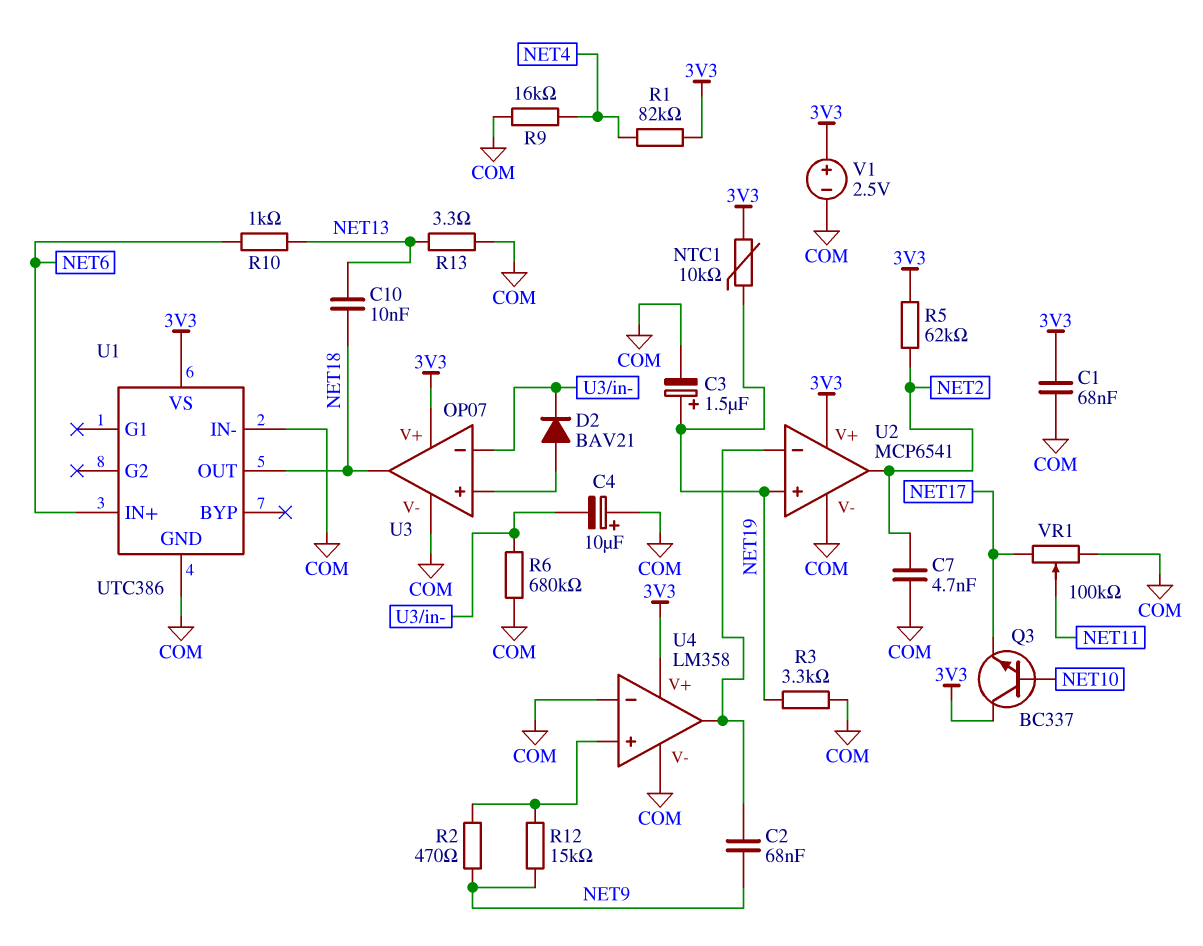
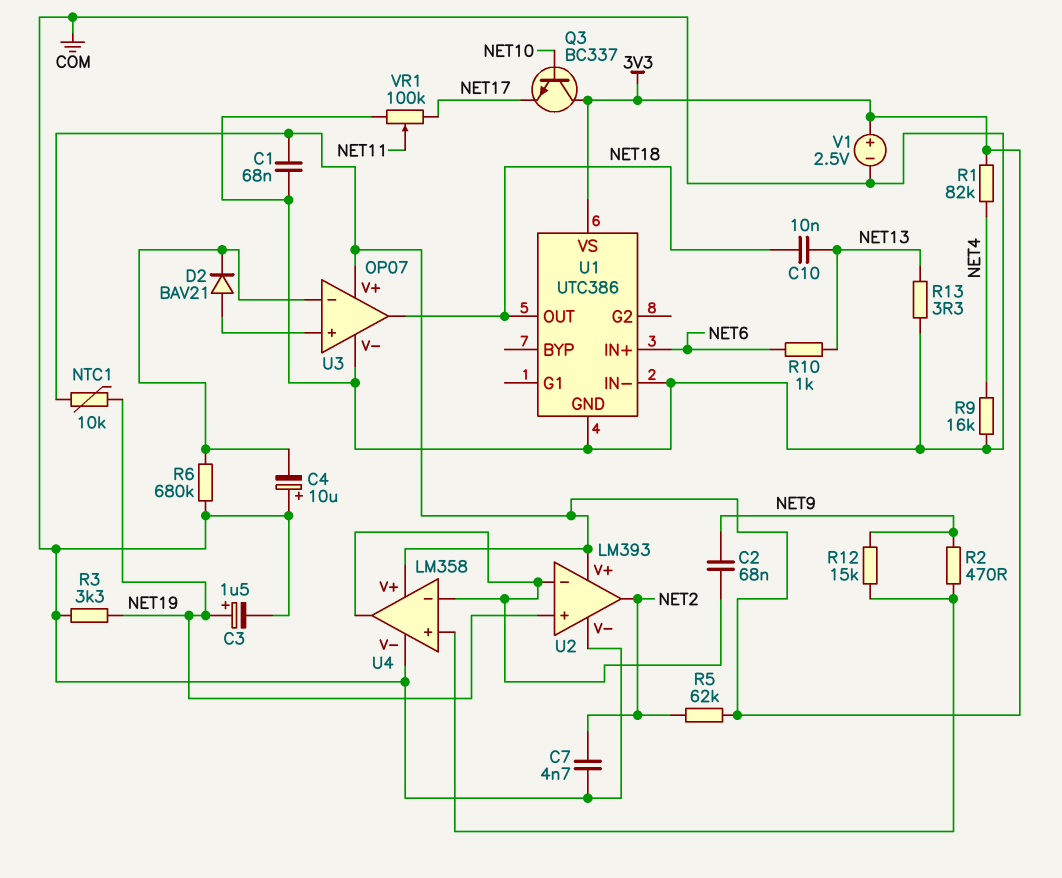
U2: MCP6541 -> LM393
U4 pin in-: COM -> U2/in-

